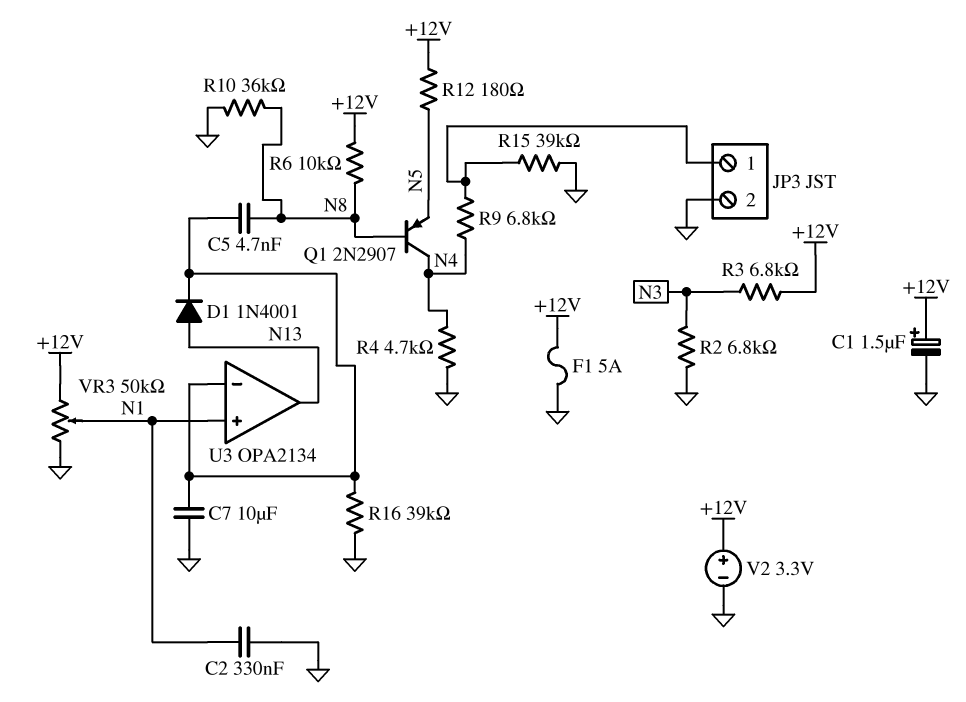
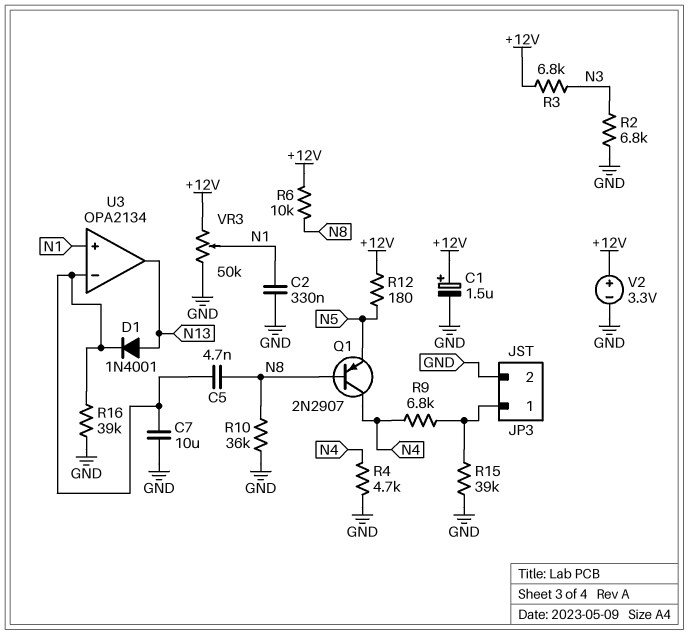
F1: 5A (+12V, GND) -> none

